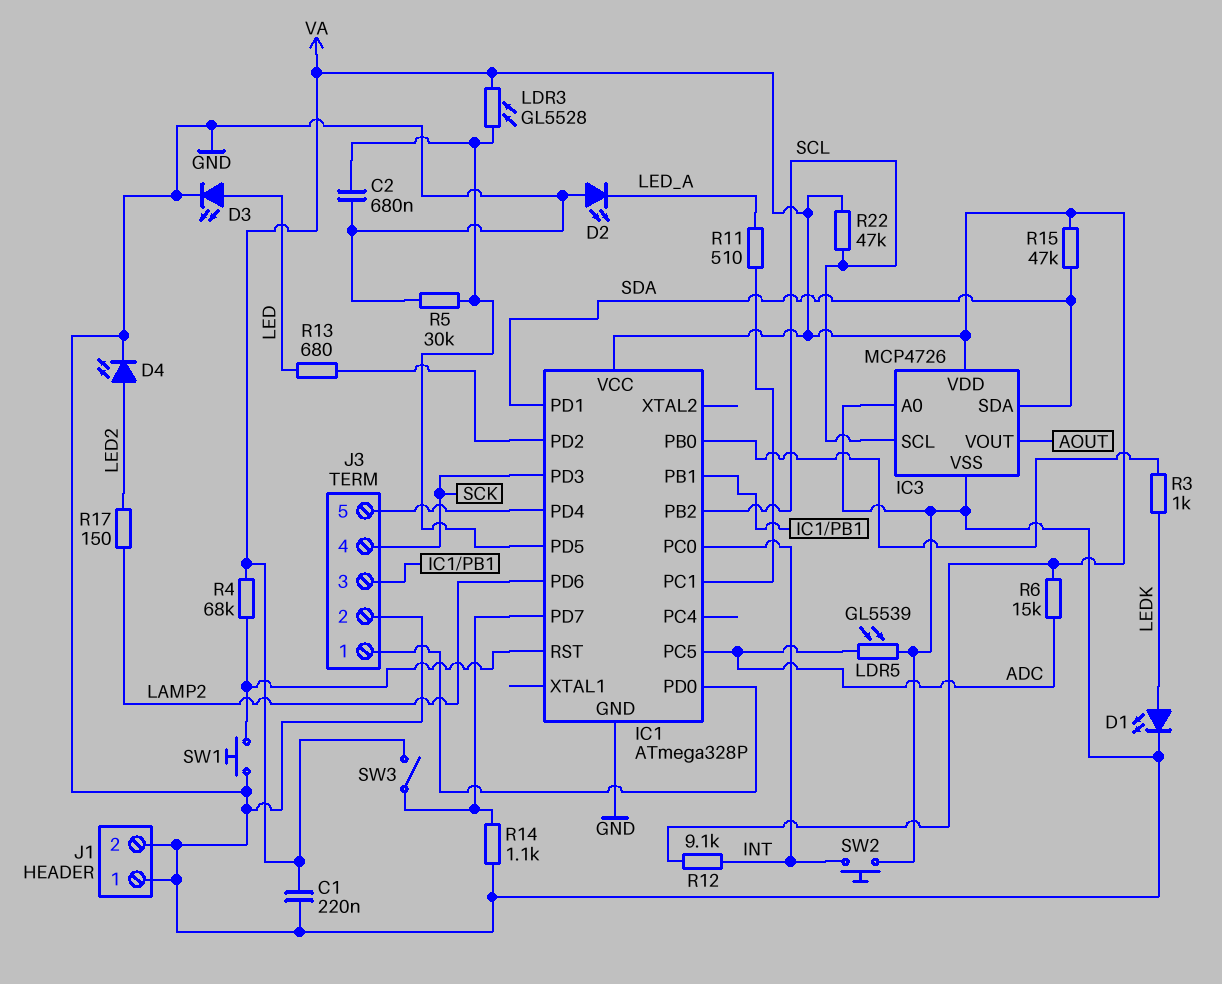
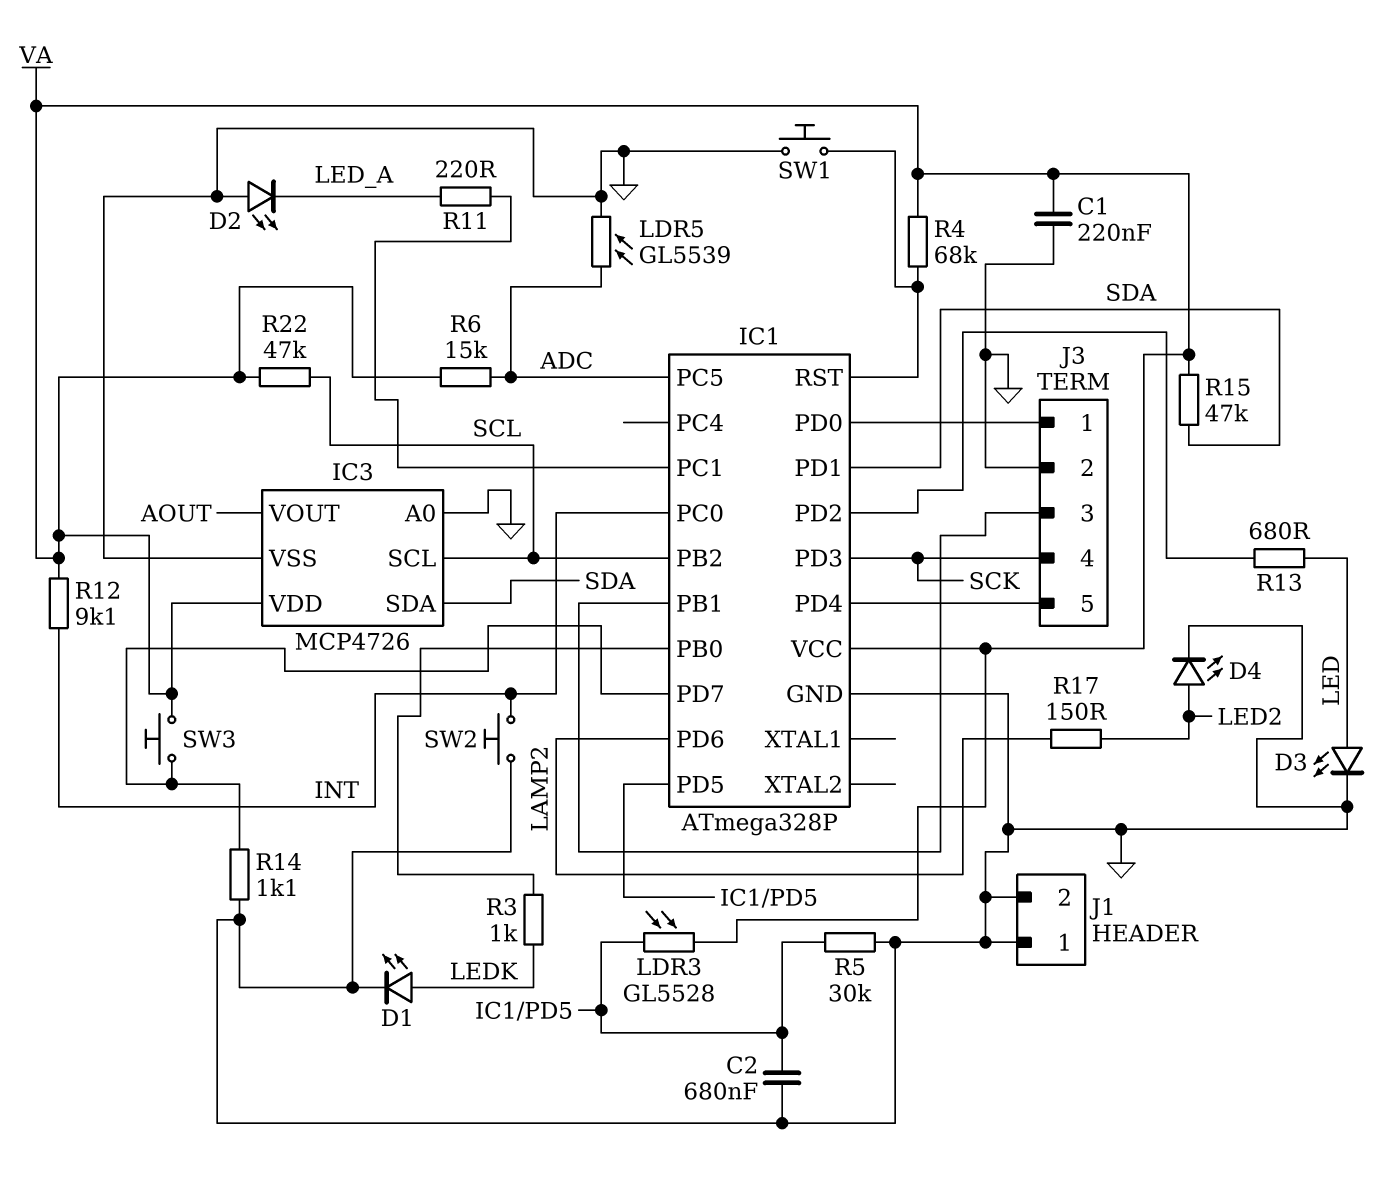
R11: 510 (IC1/PC1, LED_A) -> 220 (IC1/PC1, LED_A)
SW3: switch (IC1/PD7, VA) -> button (IC1/PD7, VA)

